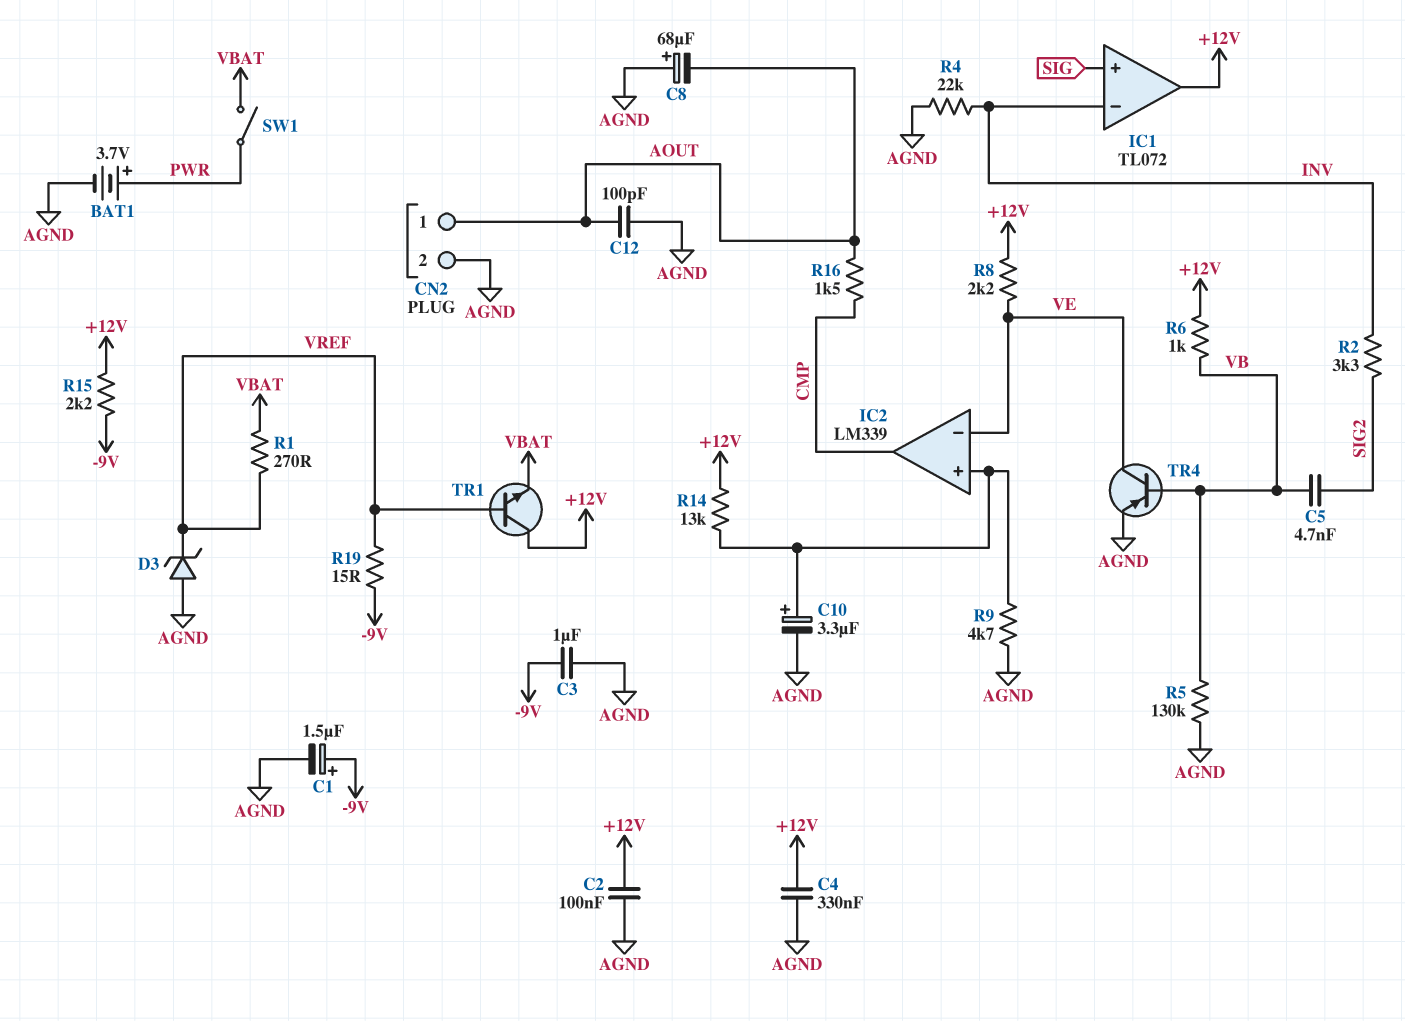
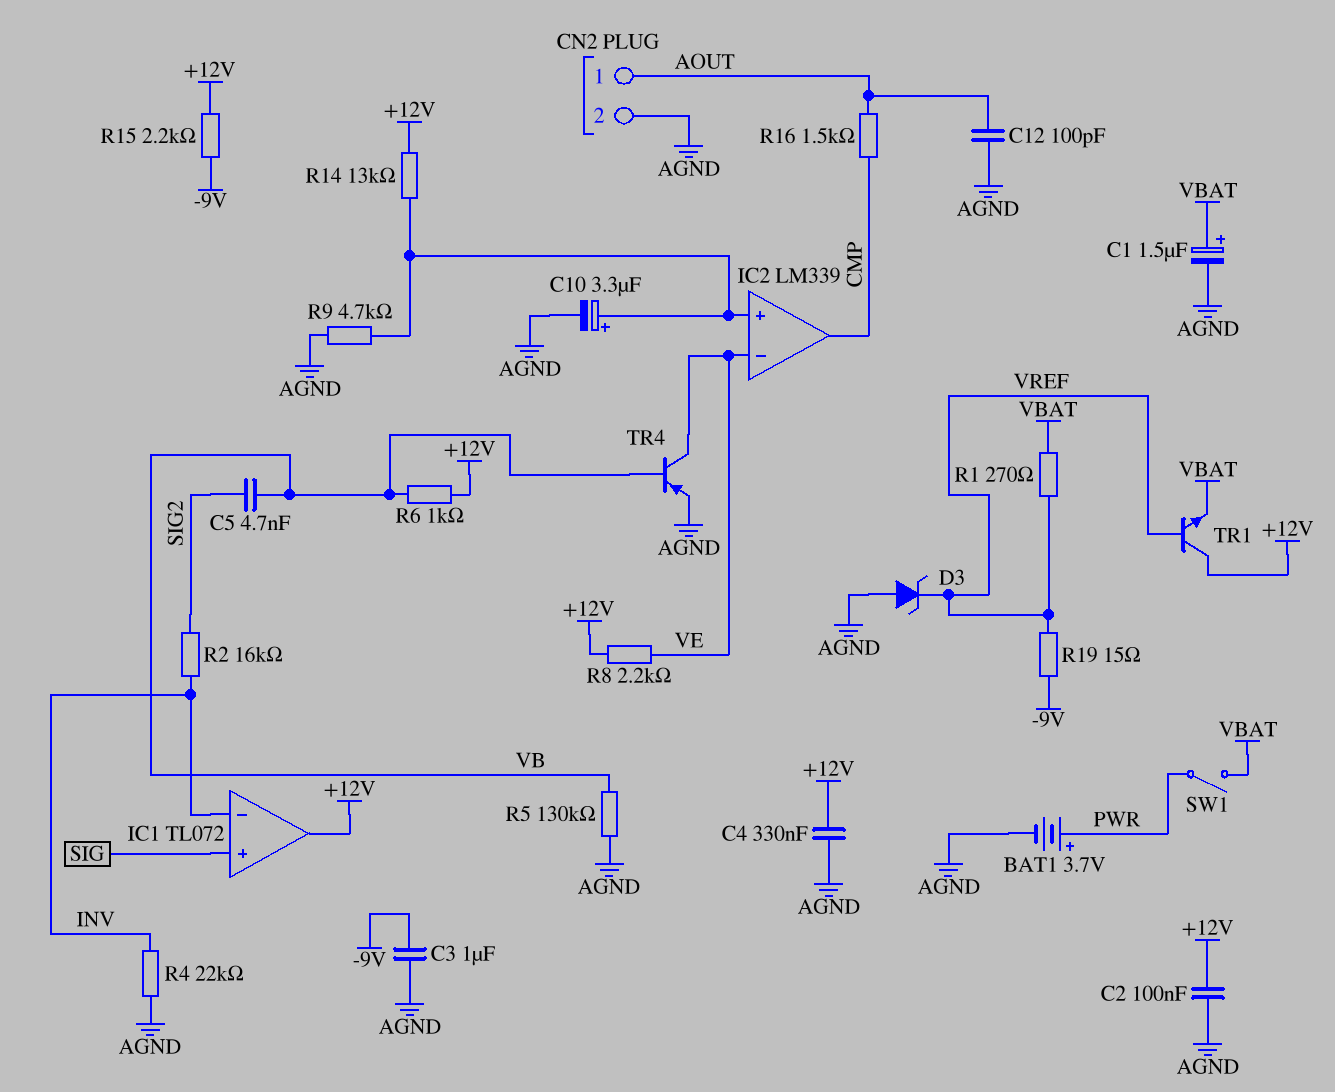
C1: 1.5uF (plus -9V, minus AGND) -> 1.5uF (plus VBAT, minus AGND)
C8: 68uF (plus AGND, minus AOUT) -> none
R2: 3.3k (INV, SIG2) -> 16k (INV, SIG2)

